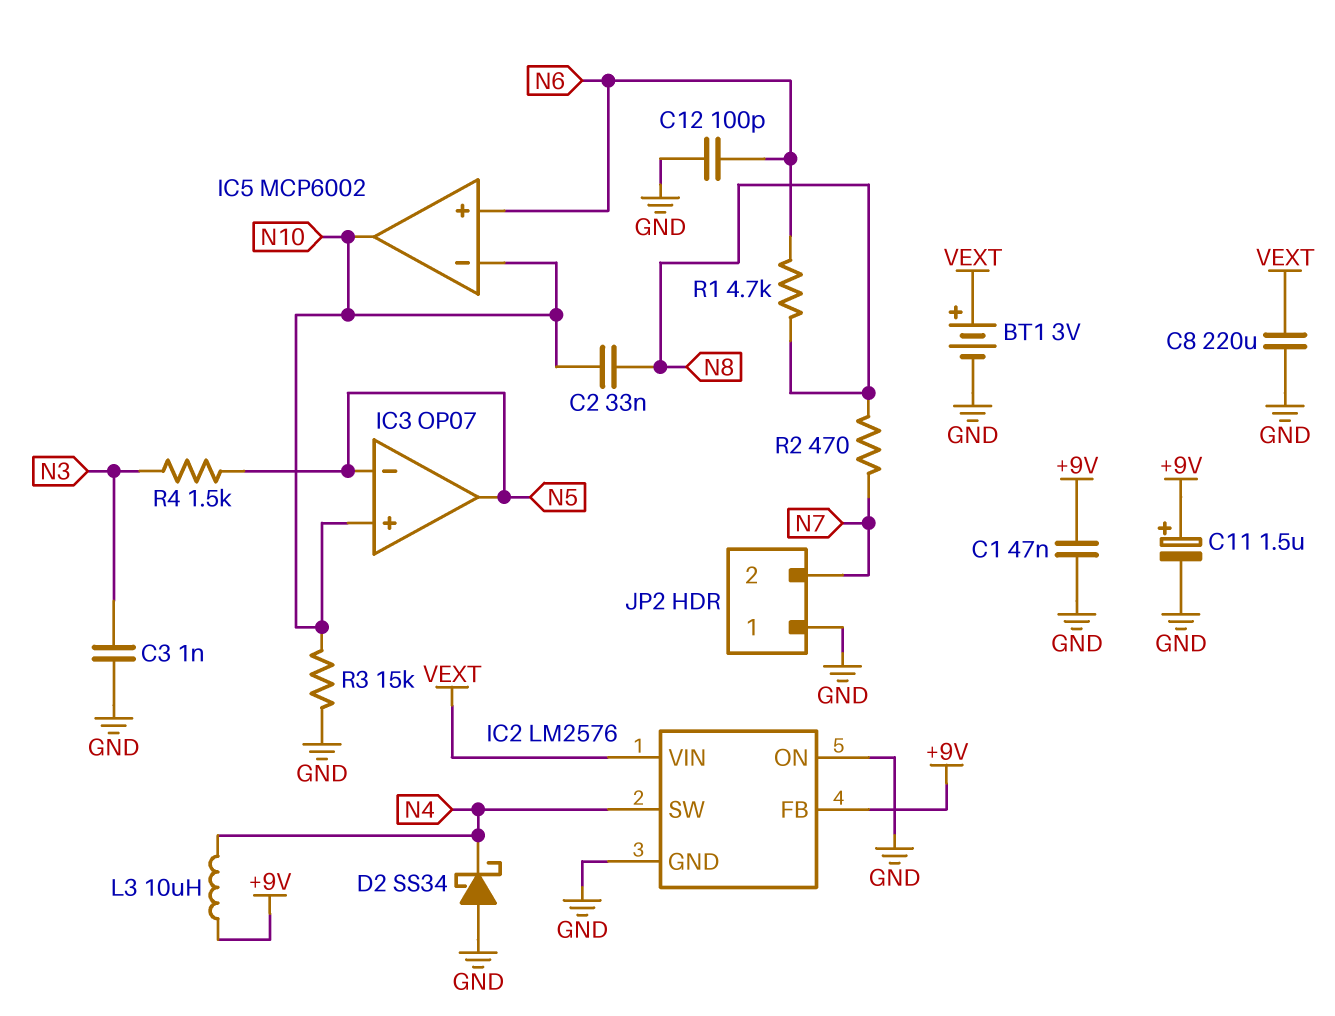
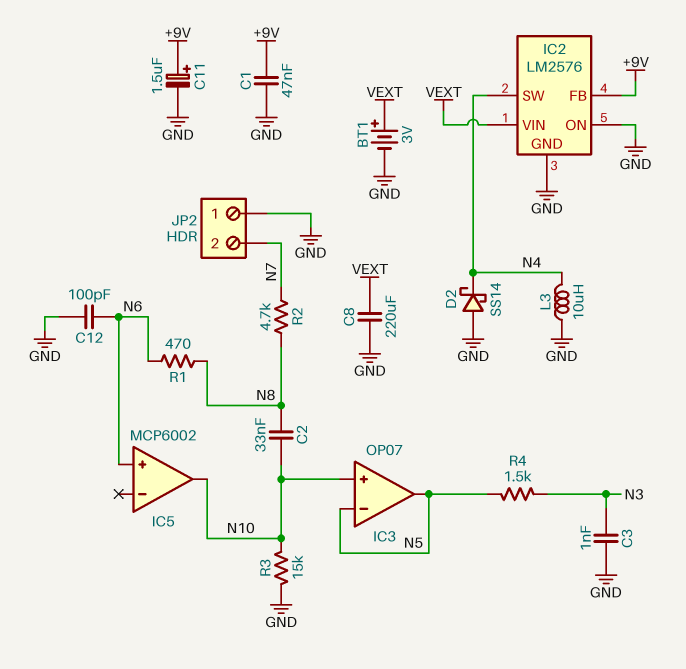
D2: schottky SS34 (A GND, K N4) -> schottky SS14 (A GND, K N4)
IC5 pin in-: N10 -> none
L3: 10uH (+9V, N4) -> 10uH (GND, N4)
R1: 4.7k (N6, N8) -> 470 (N6, N8)
R2: 470 (N7, N8) -> 4.7k (N7, N8)

